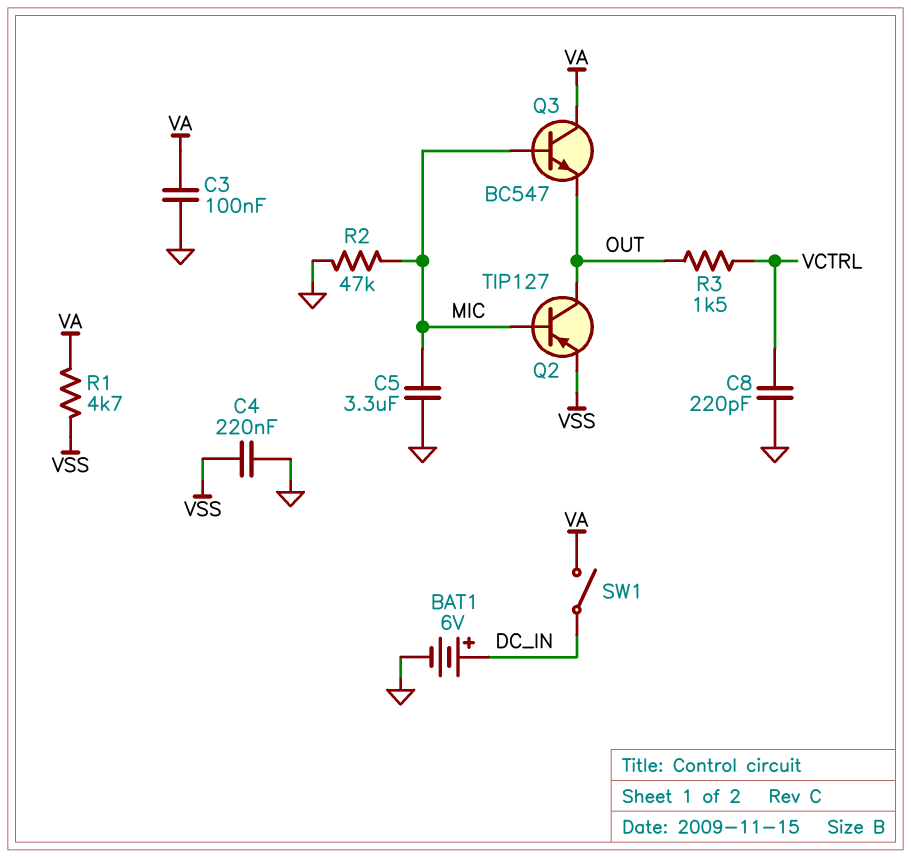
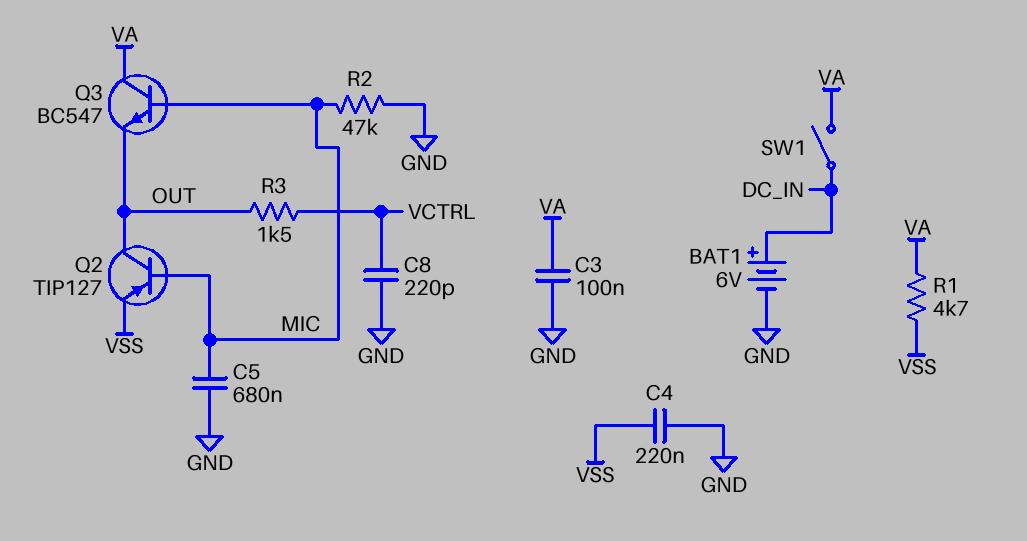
C5: 3.3uF (GND, MIC) -> 680nF (GND, MIC)

